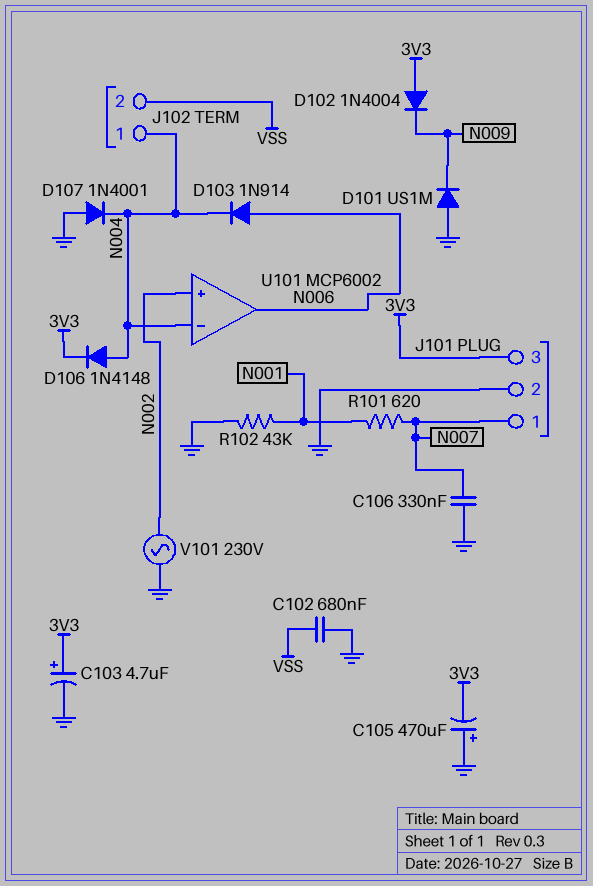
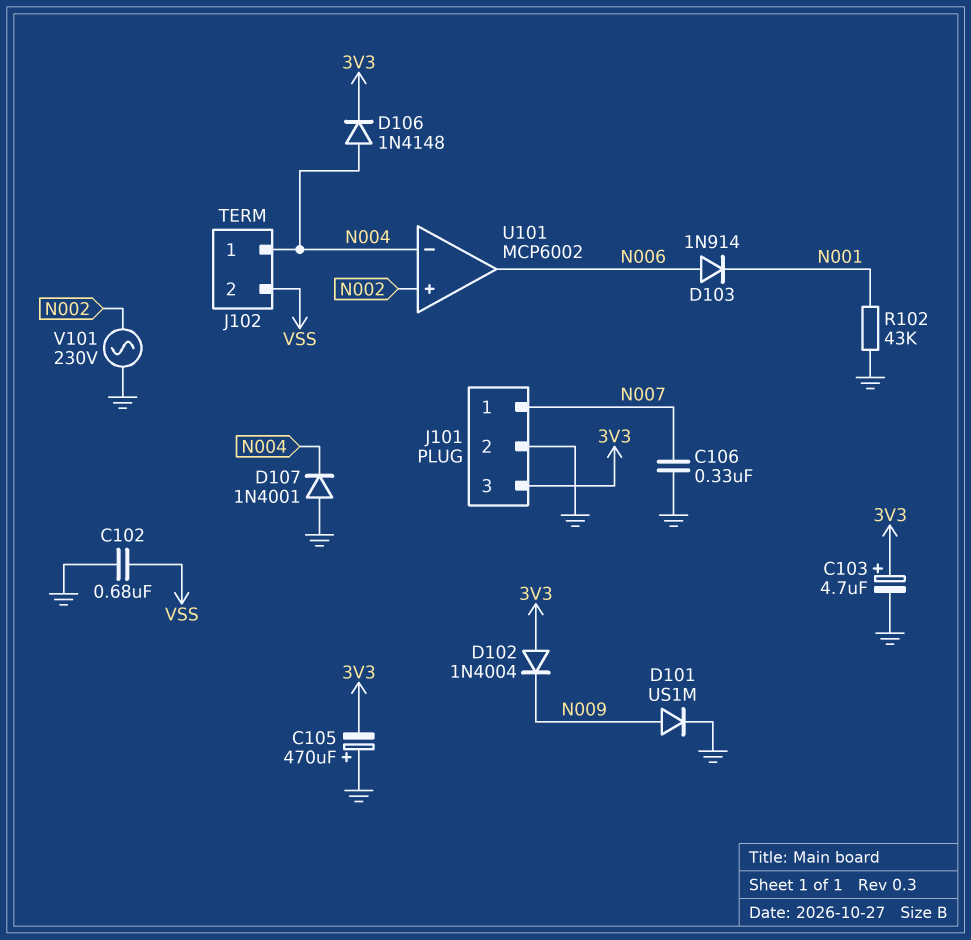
D101: diode US1M (A GND, K N009) -> diode US1M (A N009, K GND)
D103: diode 1N914 (A N006, K N004) -> diode 1N914 (A N006, K N001)
R101: 620 (N001, N007) -> none

